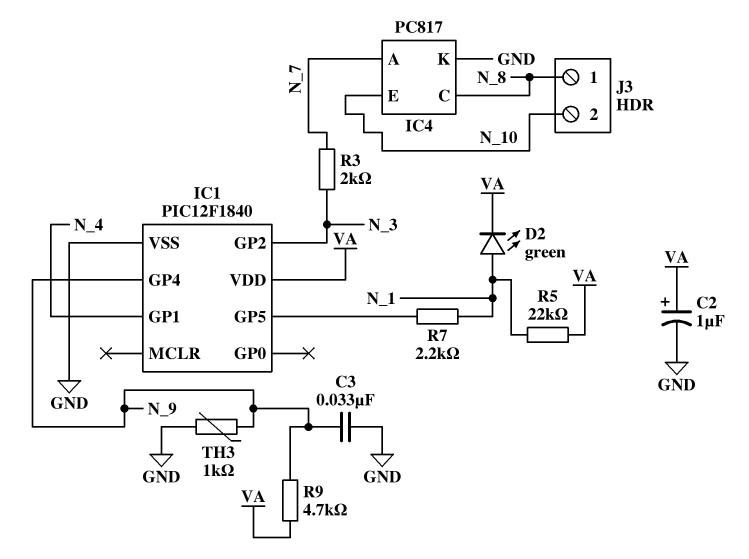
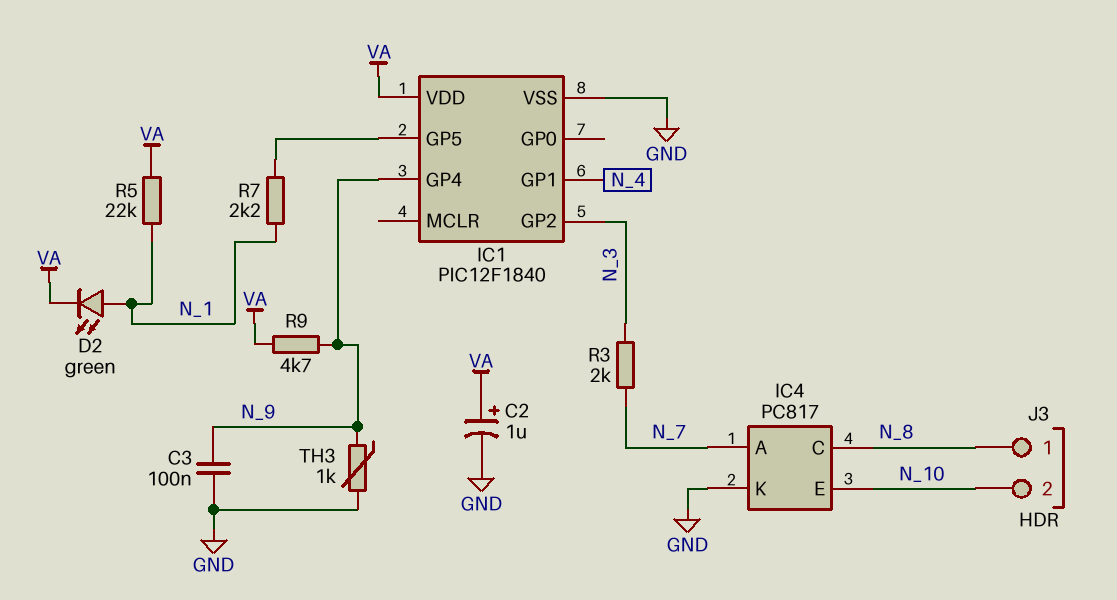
C3: 33nF (GND, N_9) -> 100nF (GND, N_9)

